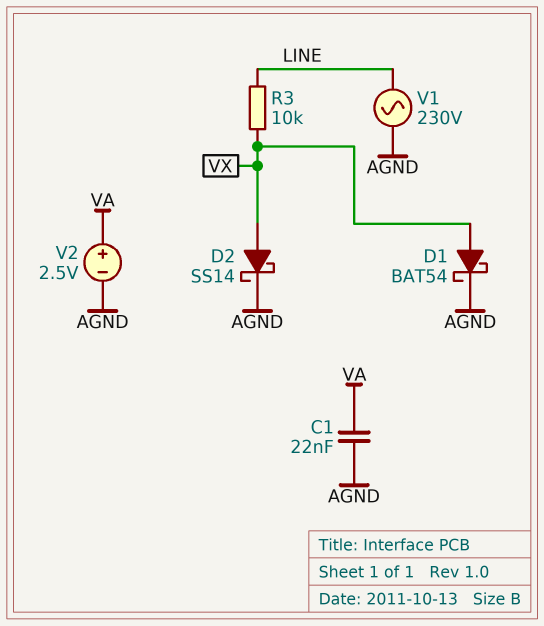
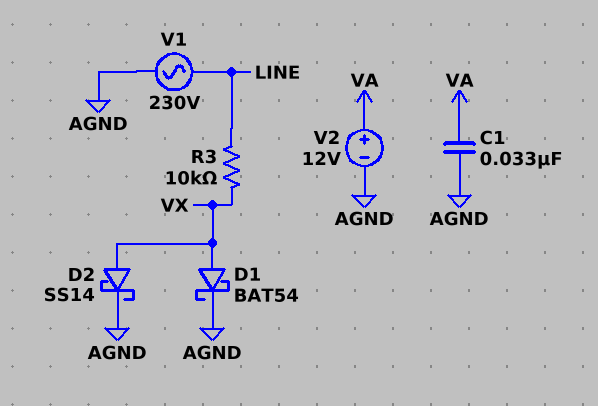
C1: 22nF (AGND, VA) -> 33nF (AGND, VA)
V2: 2.5V (plus VA, minus AGND) -> 12V (plus VA, minus AGND)

